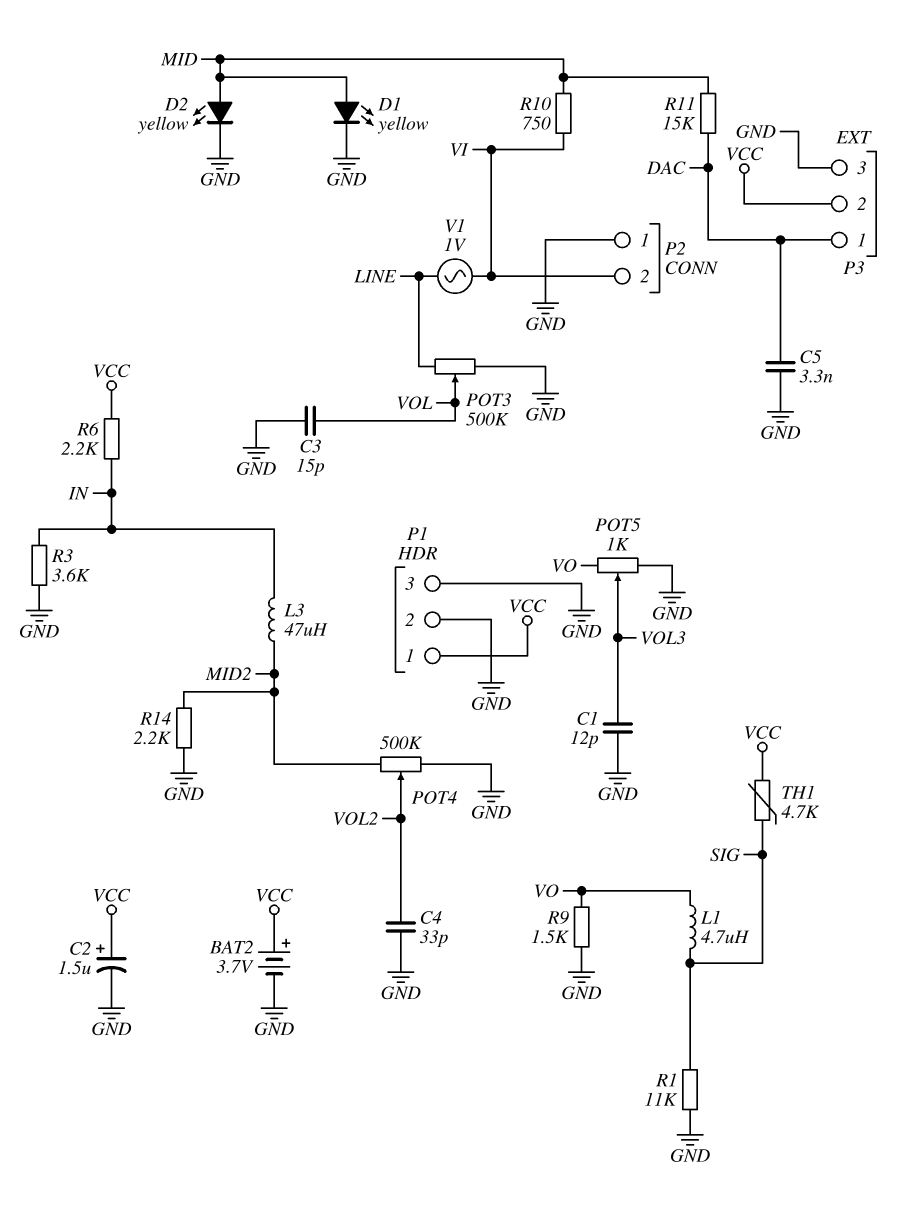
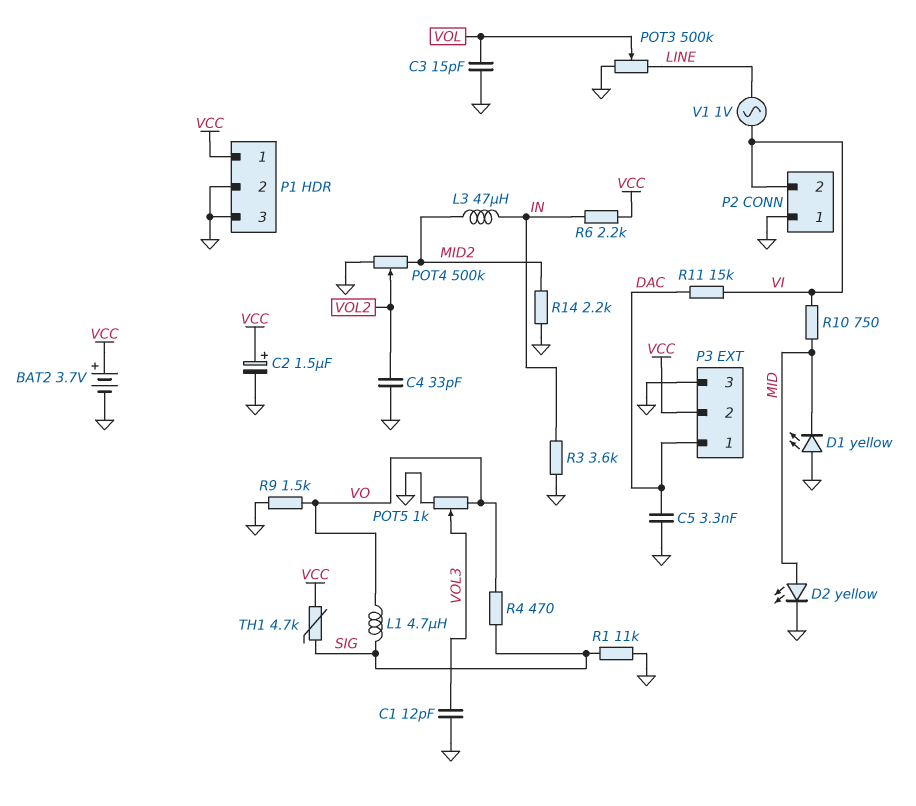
D1: LED yellow (A MID, K GND) -> LED yellow (A GND, K MID)
R4: none -> 470 (SIG, VO)
R11: 15k (DAC, MID) -> 15k (DAC, VI)

